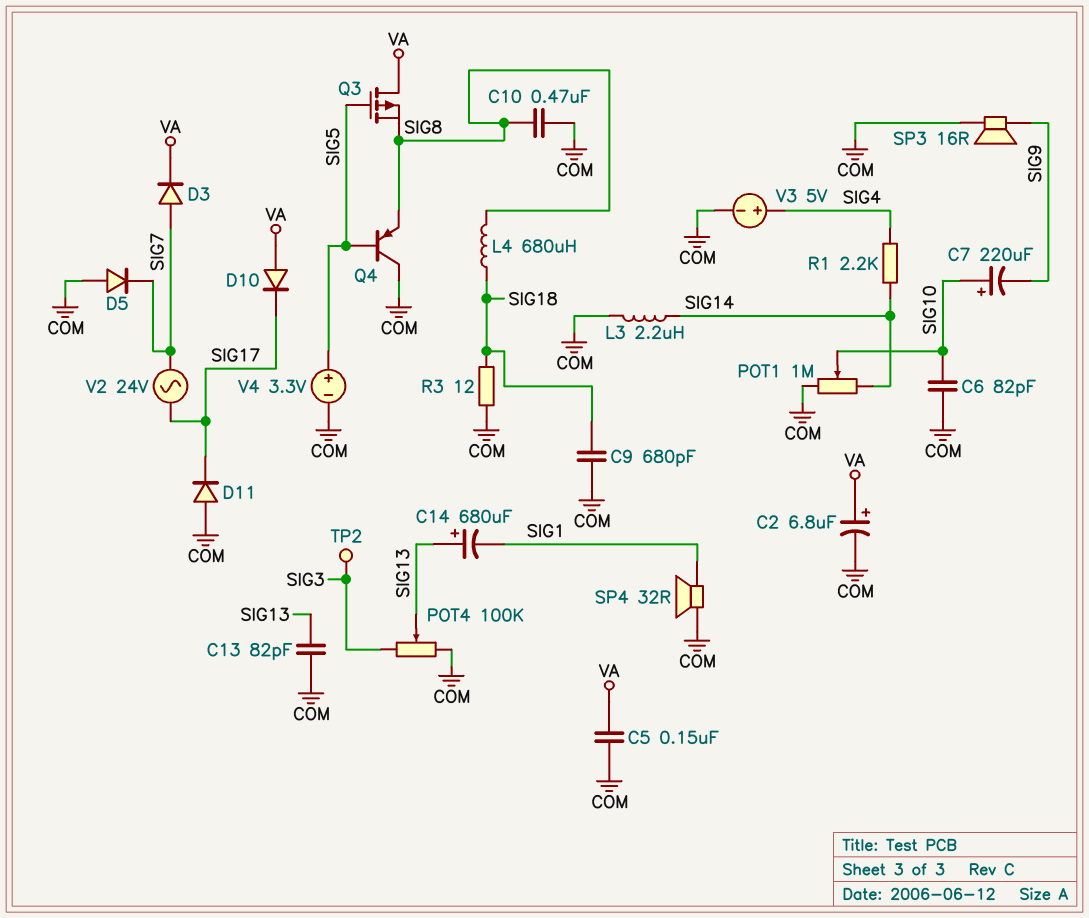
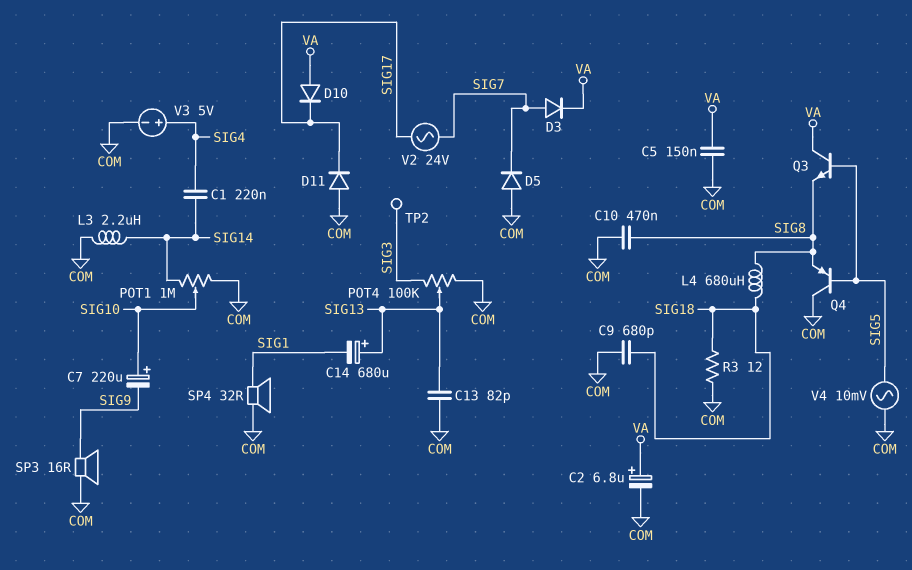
C1: none -> 220nF (SIG4, SIG14)
C6: 82pF (COM, SIG10) -> none
Q3: PMOS (G SIG5, D VA, S SIG8) -> NPN (B SIG5, C VA, E SIG8)
R1: 2.2k (SIG4, SIG14) -> none
V4: 3.3V (plus SIG5, minus COM) -> AC 10mV (COM, SIG5)

